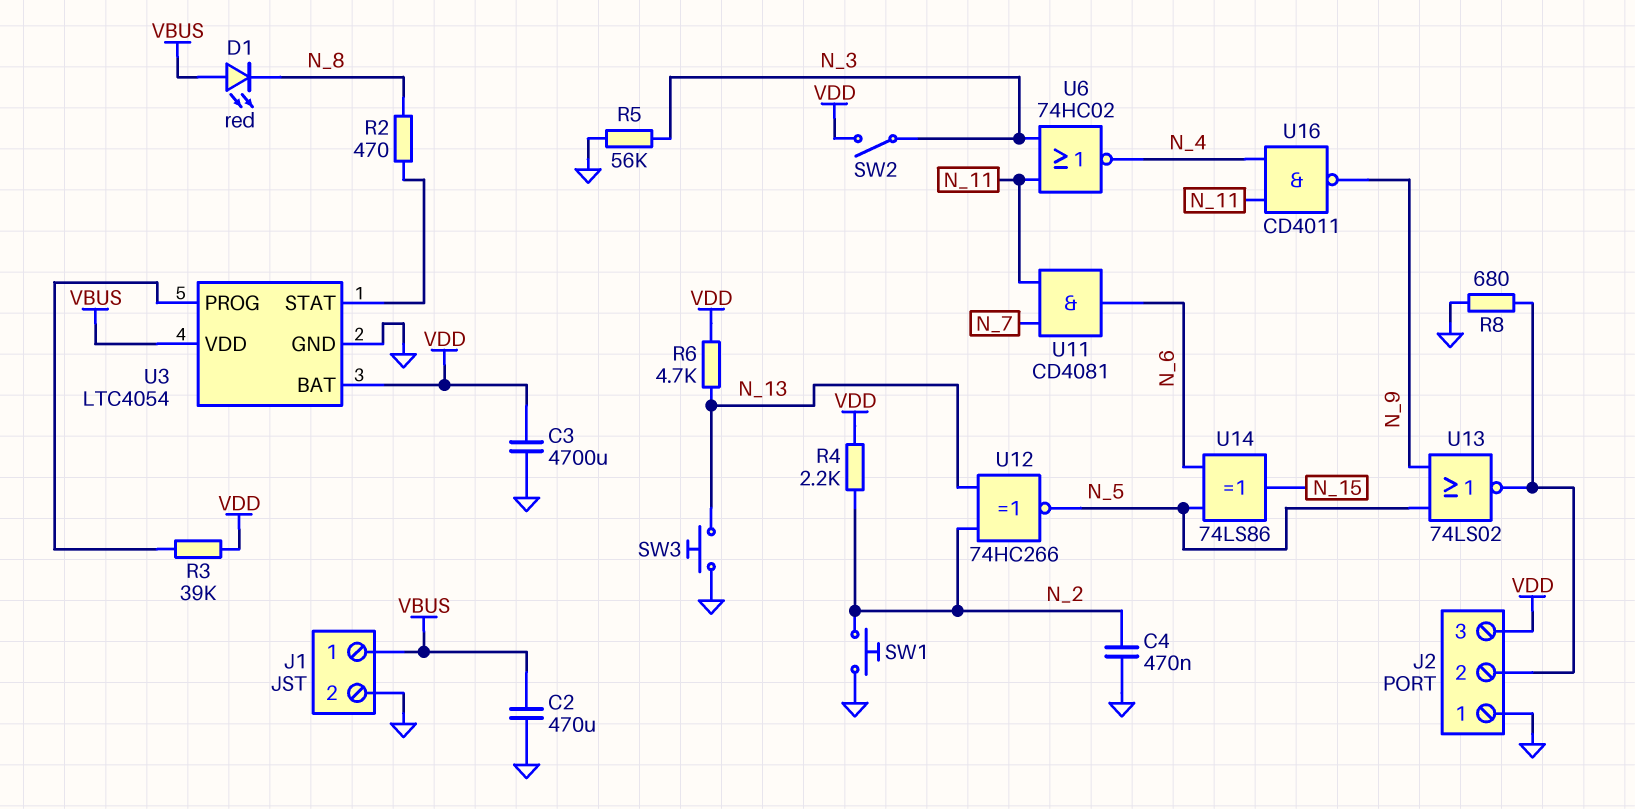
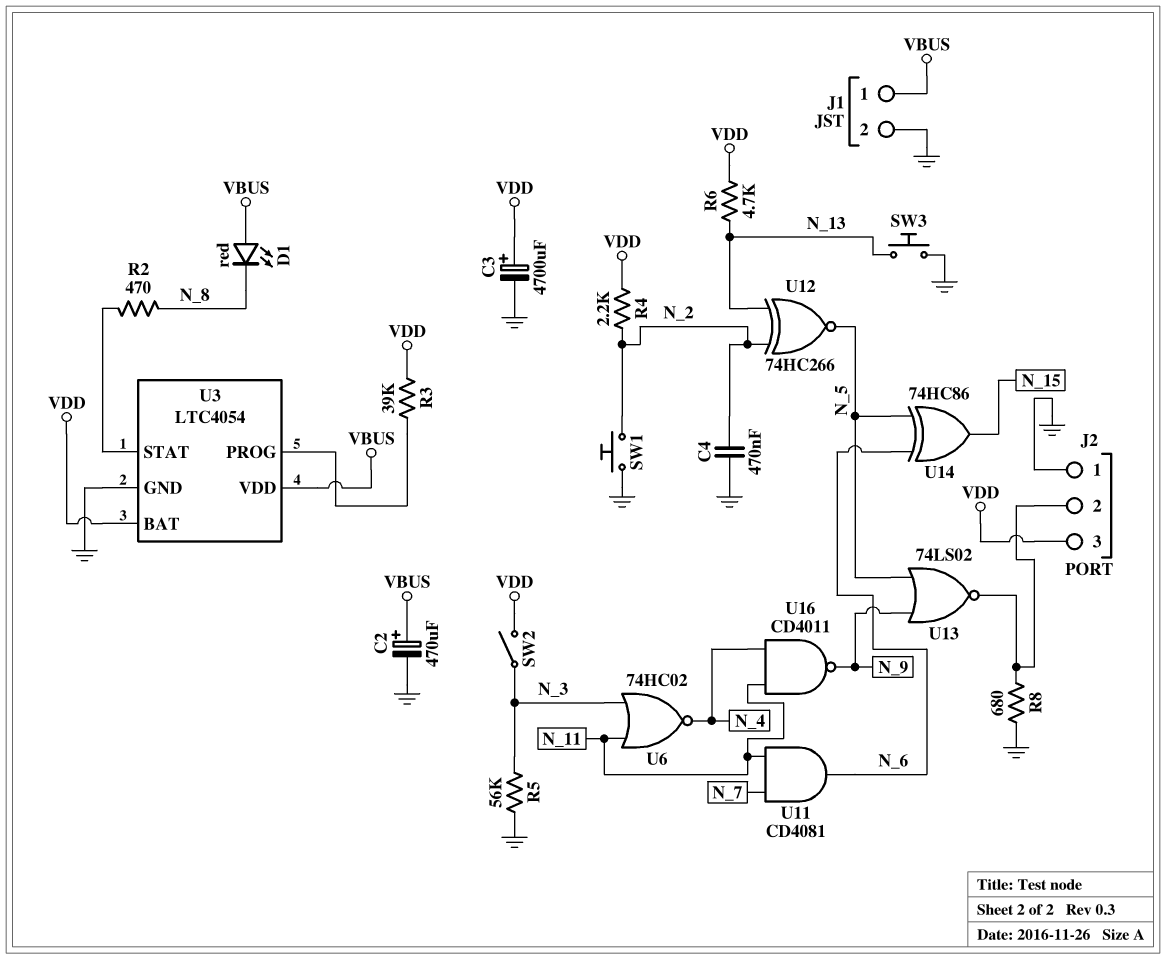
C2: 470uF (GND, VBUS) -> 470uF (plus VBUS, minus GND)
C3: 4700uF (GND, VDD) -> 4700uF (plus VDD, minus GND)
U14: XOR 74LS86 (in N_5, in N_6, out N_15) -> XOR 74HC86 (in N_5, in N_6, out N_15)

